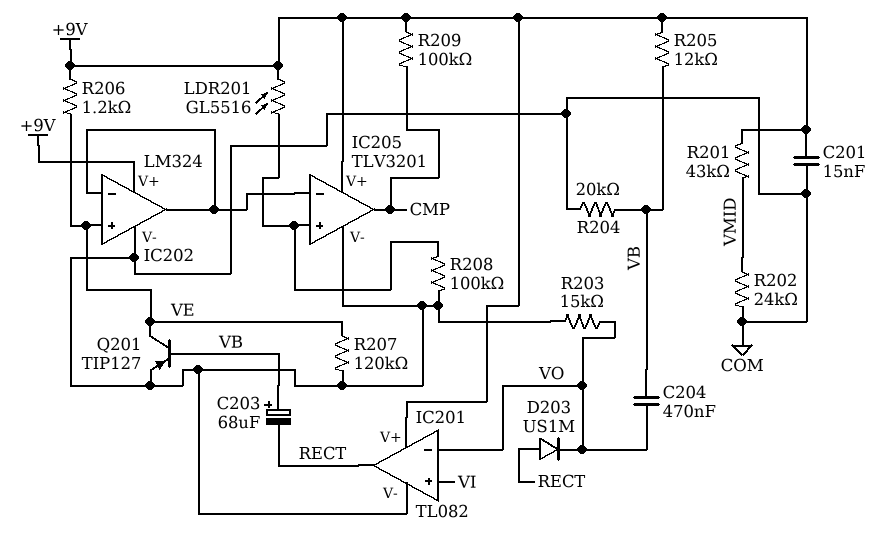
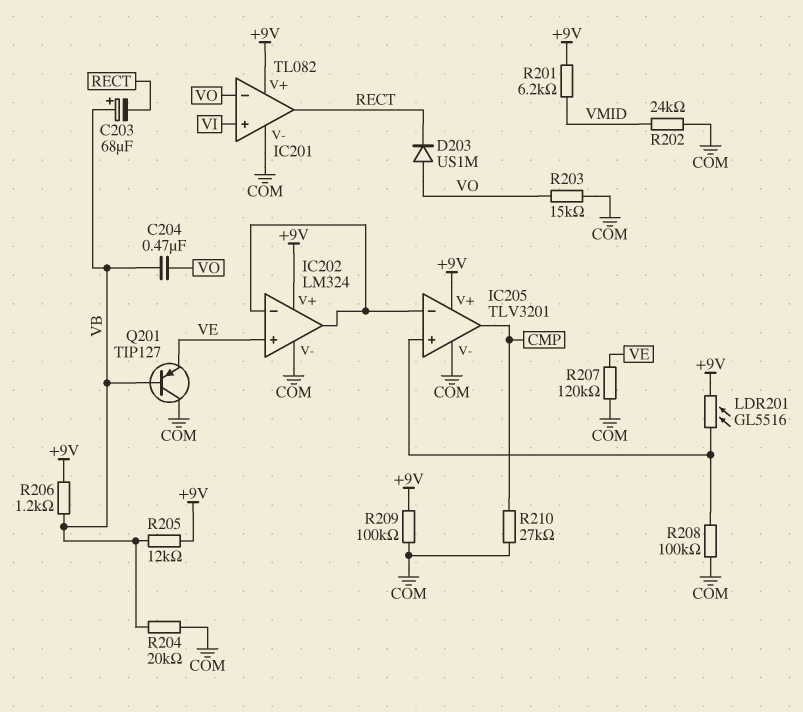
C201: 15nF (+9V, COM) -> none
D203: diode US1M (A RECT, K VO) -> diode US1M (A VO, K RECT)
Q201: PNP TIP127 (B VB, C VE, E COM) -> PNP TIP127 (B VB, C COM, E VE)
R201: 43k (+9V, VMID) -> 6.2k (+9V, VMID)
R206: 1.2k (+9V, VE) -> 1.2k (+9V, VB)
R209: 100k (+9V, CMP) -> 100k (+9V, COM)
R210: none -> 27k (CMP, COM)

